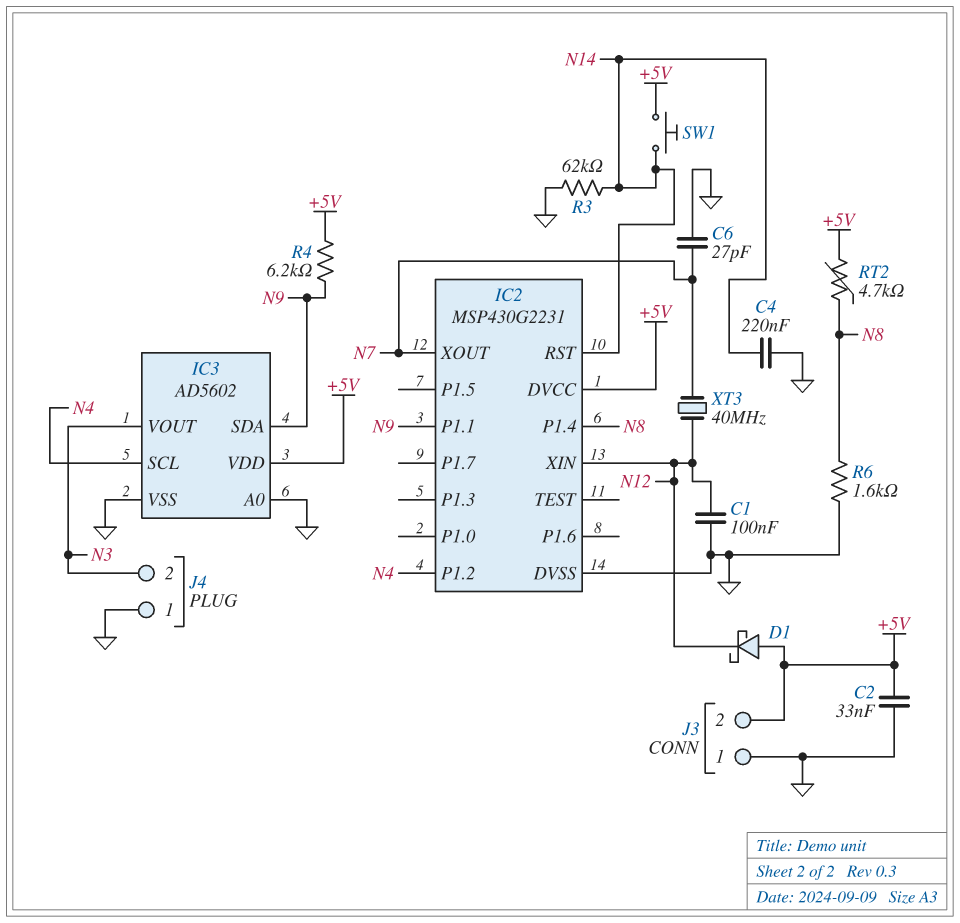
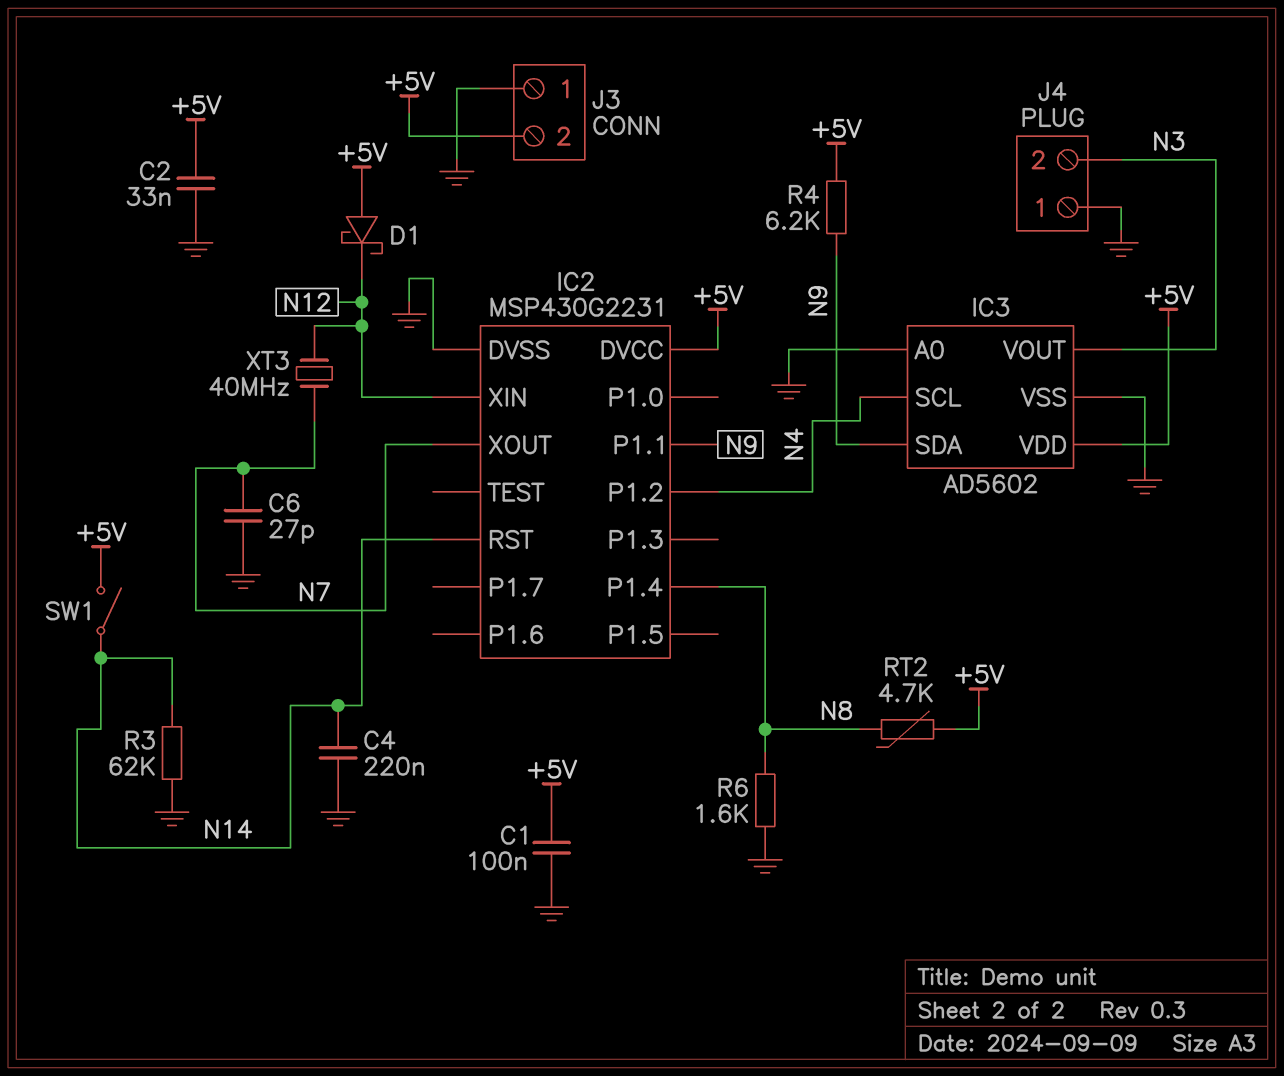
C1: 100nF (GND, N12) -> 100nF (+5V, GND)
SW1: button (+5V, N14) -> switch (+5V, N14)

